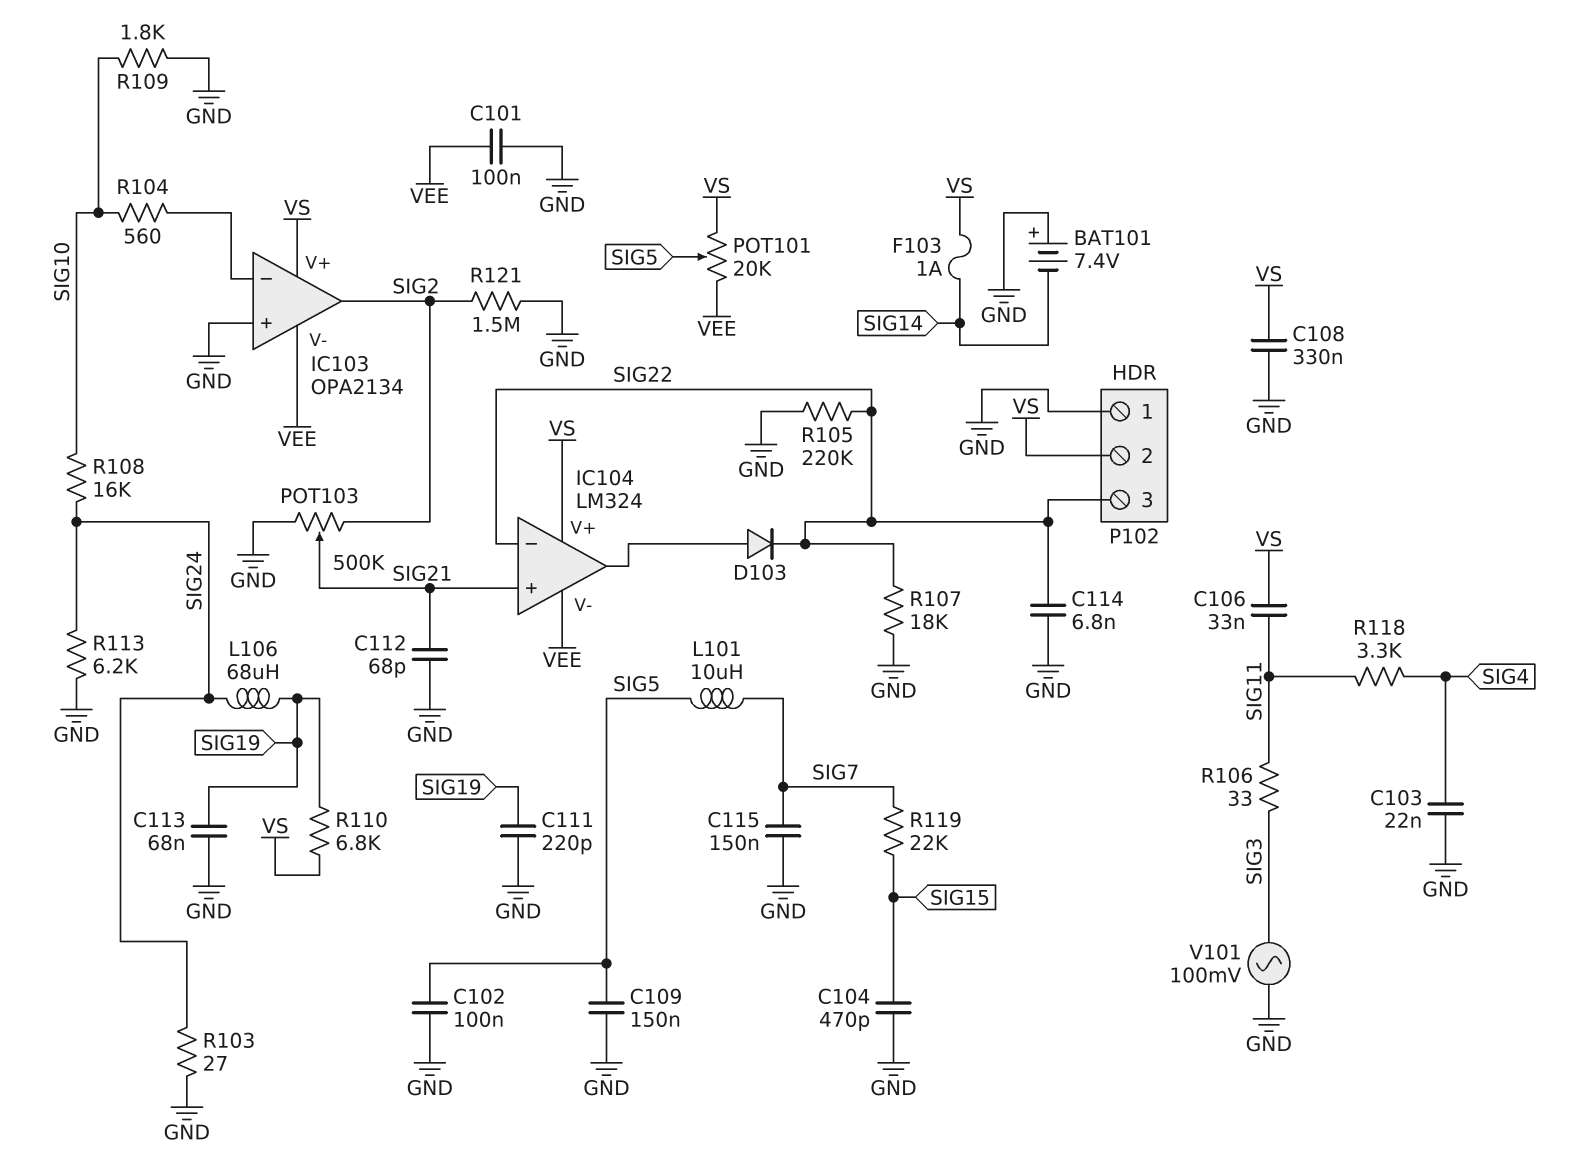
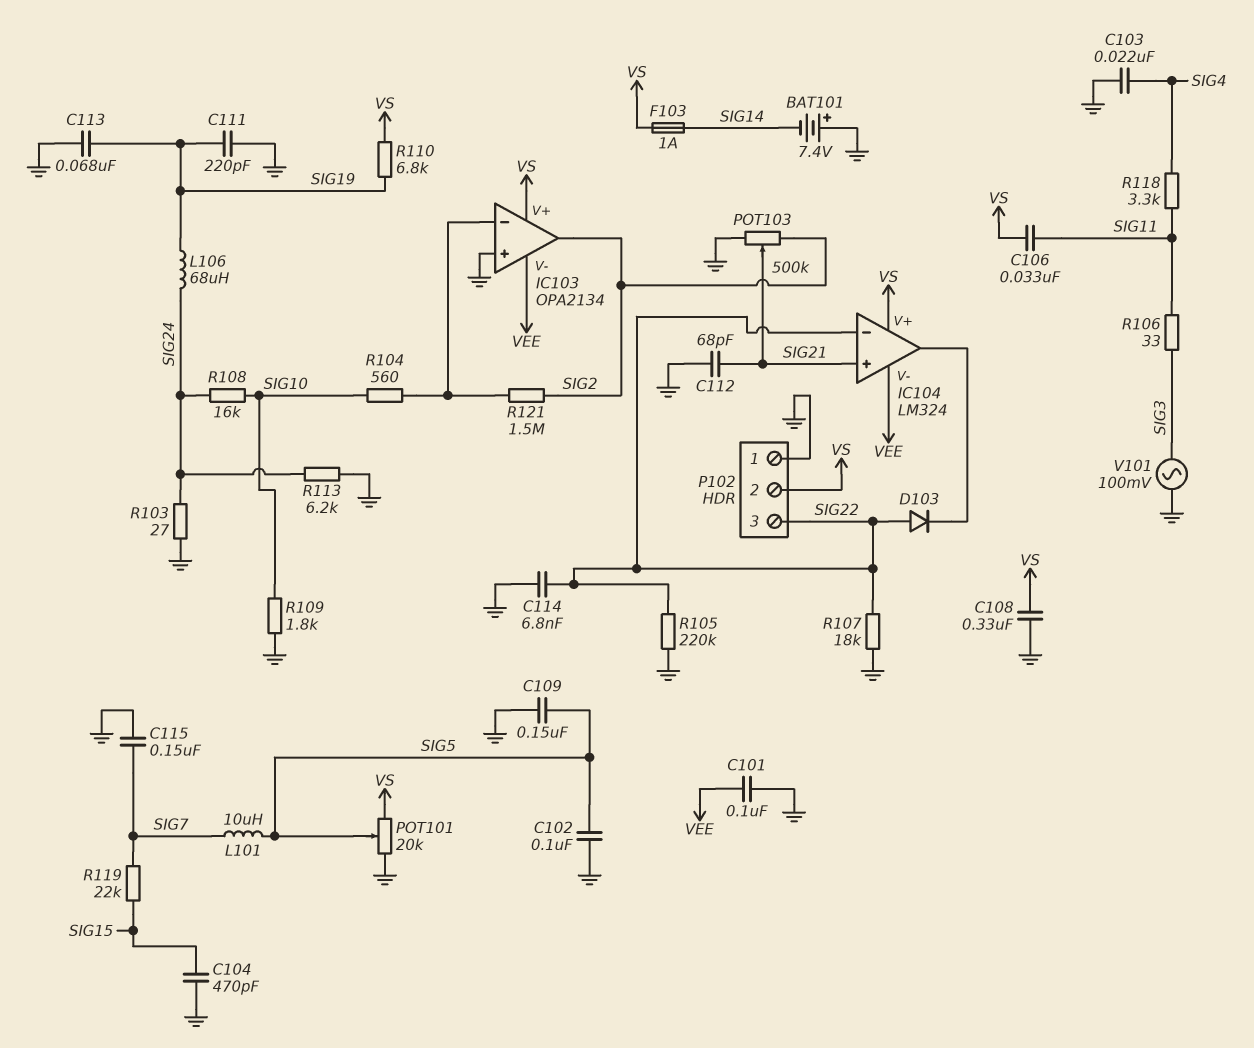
D103: diode (A IC104/out, K SIG22) -> diode (A SIG22, K IC104/out)
POT101: 20k (VEE, VS, wiper SIG5) -> 20k (GND, VS, wiper SIG5)
R121: 1.5M (GND, SIG2) -> 1.5M (IC103/in-, SIG2)

